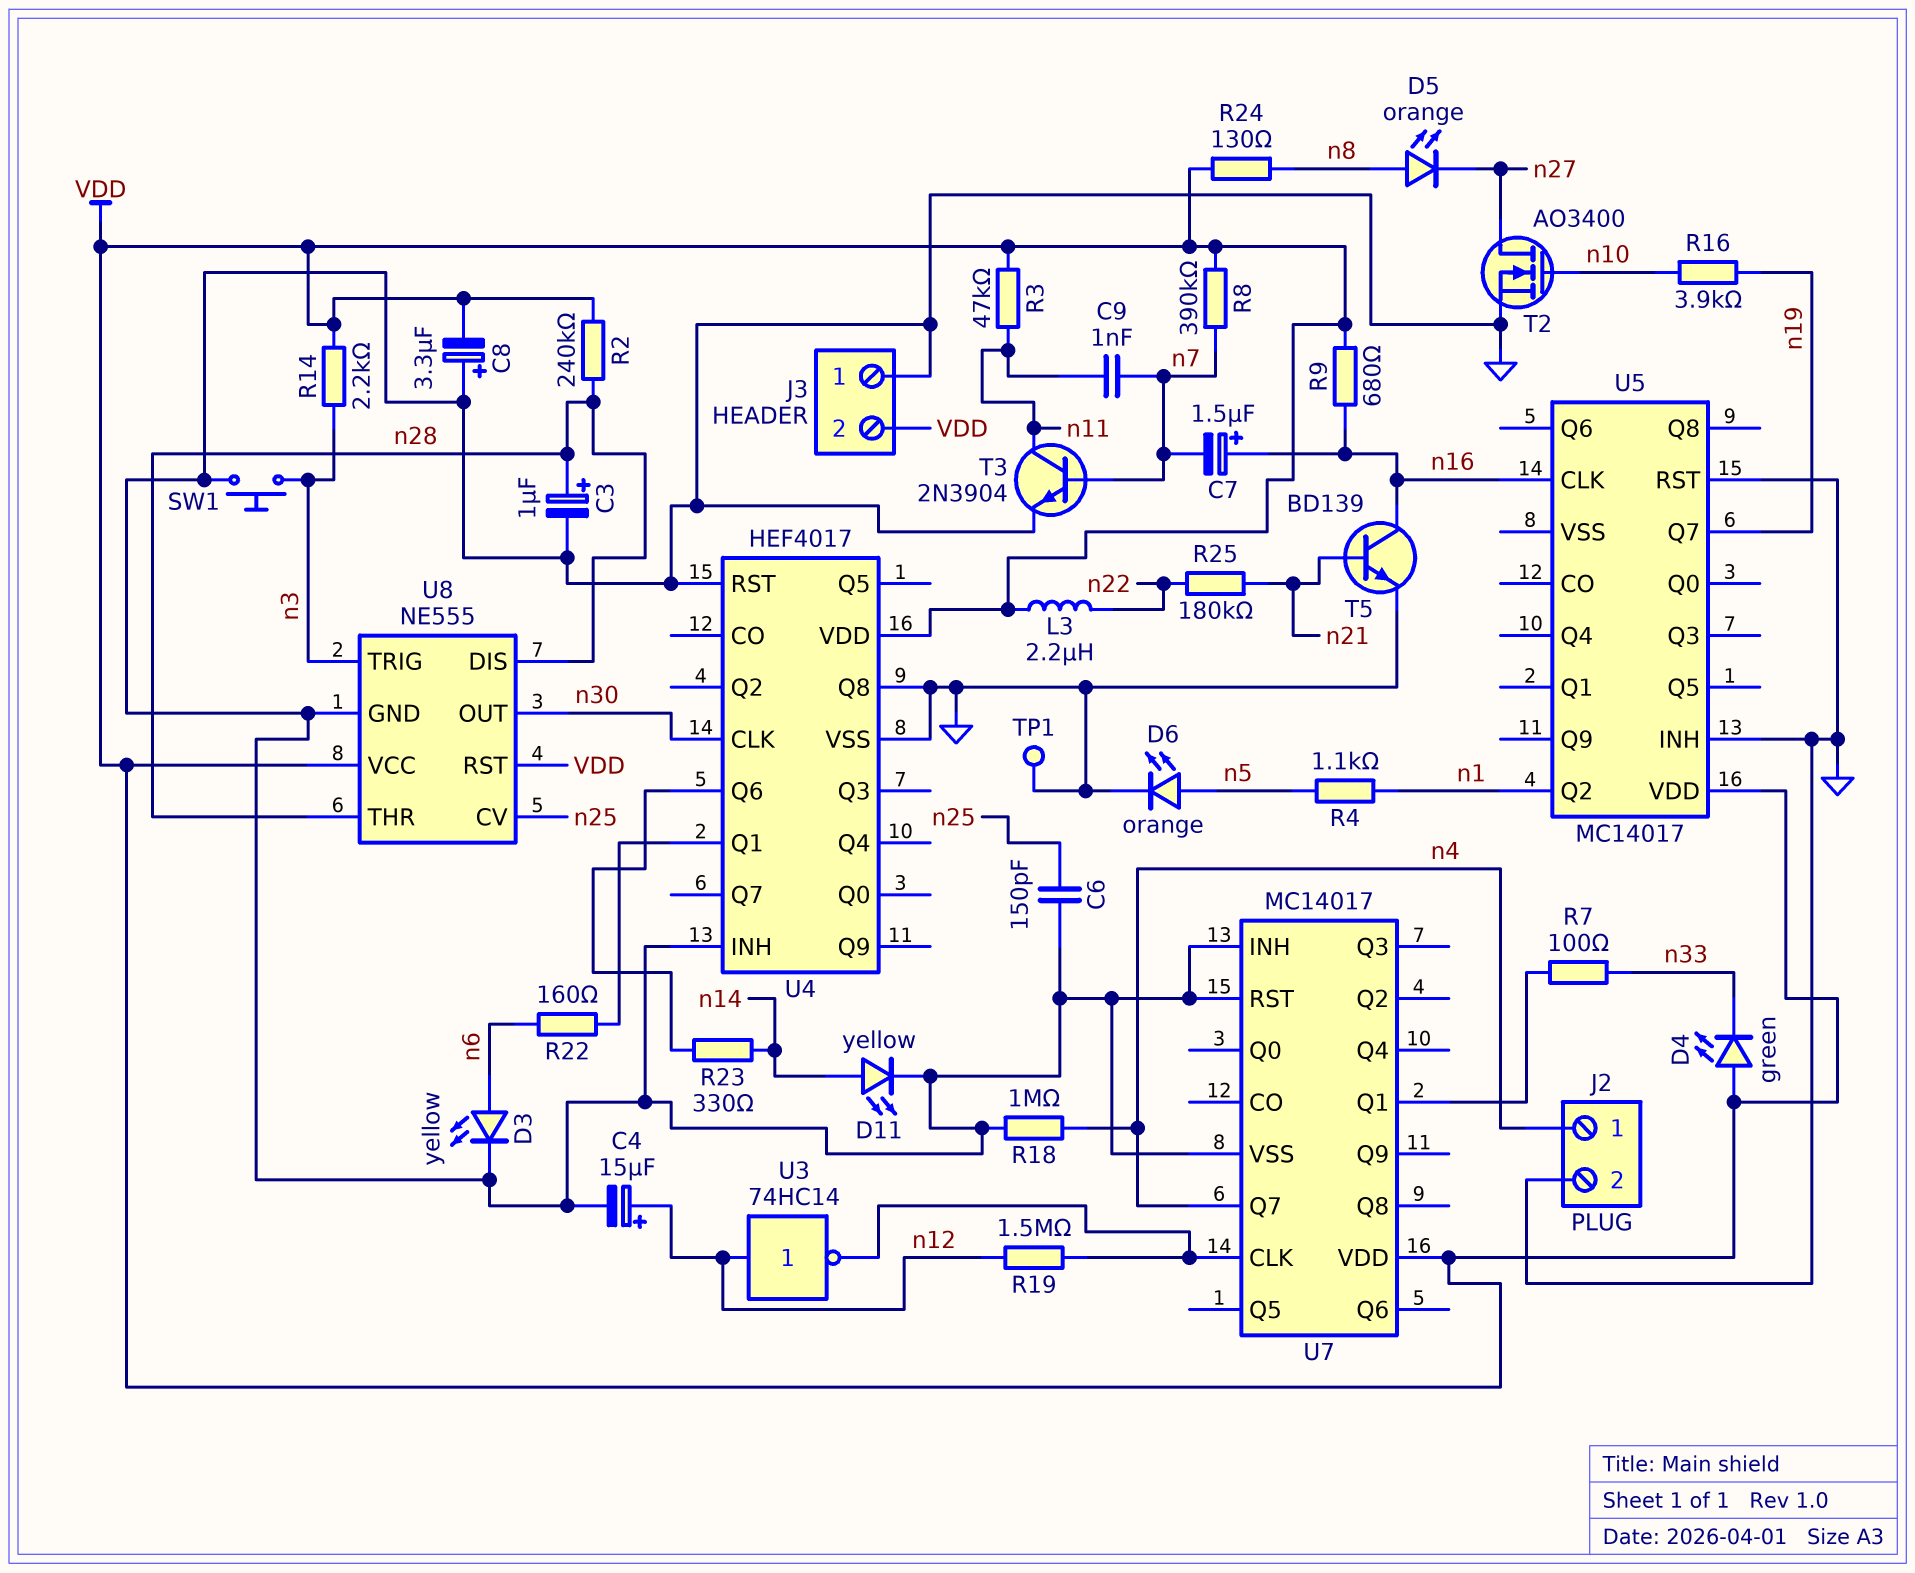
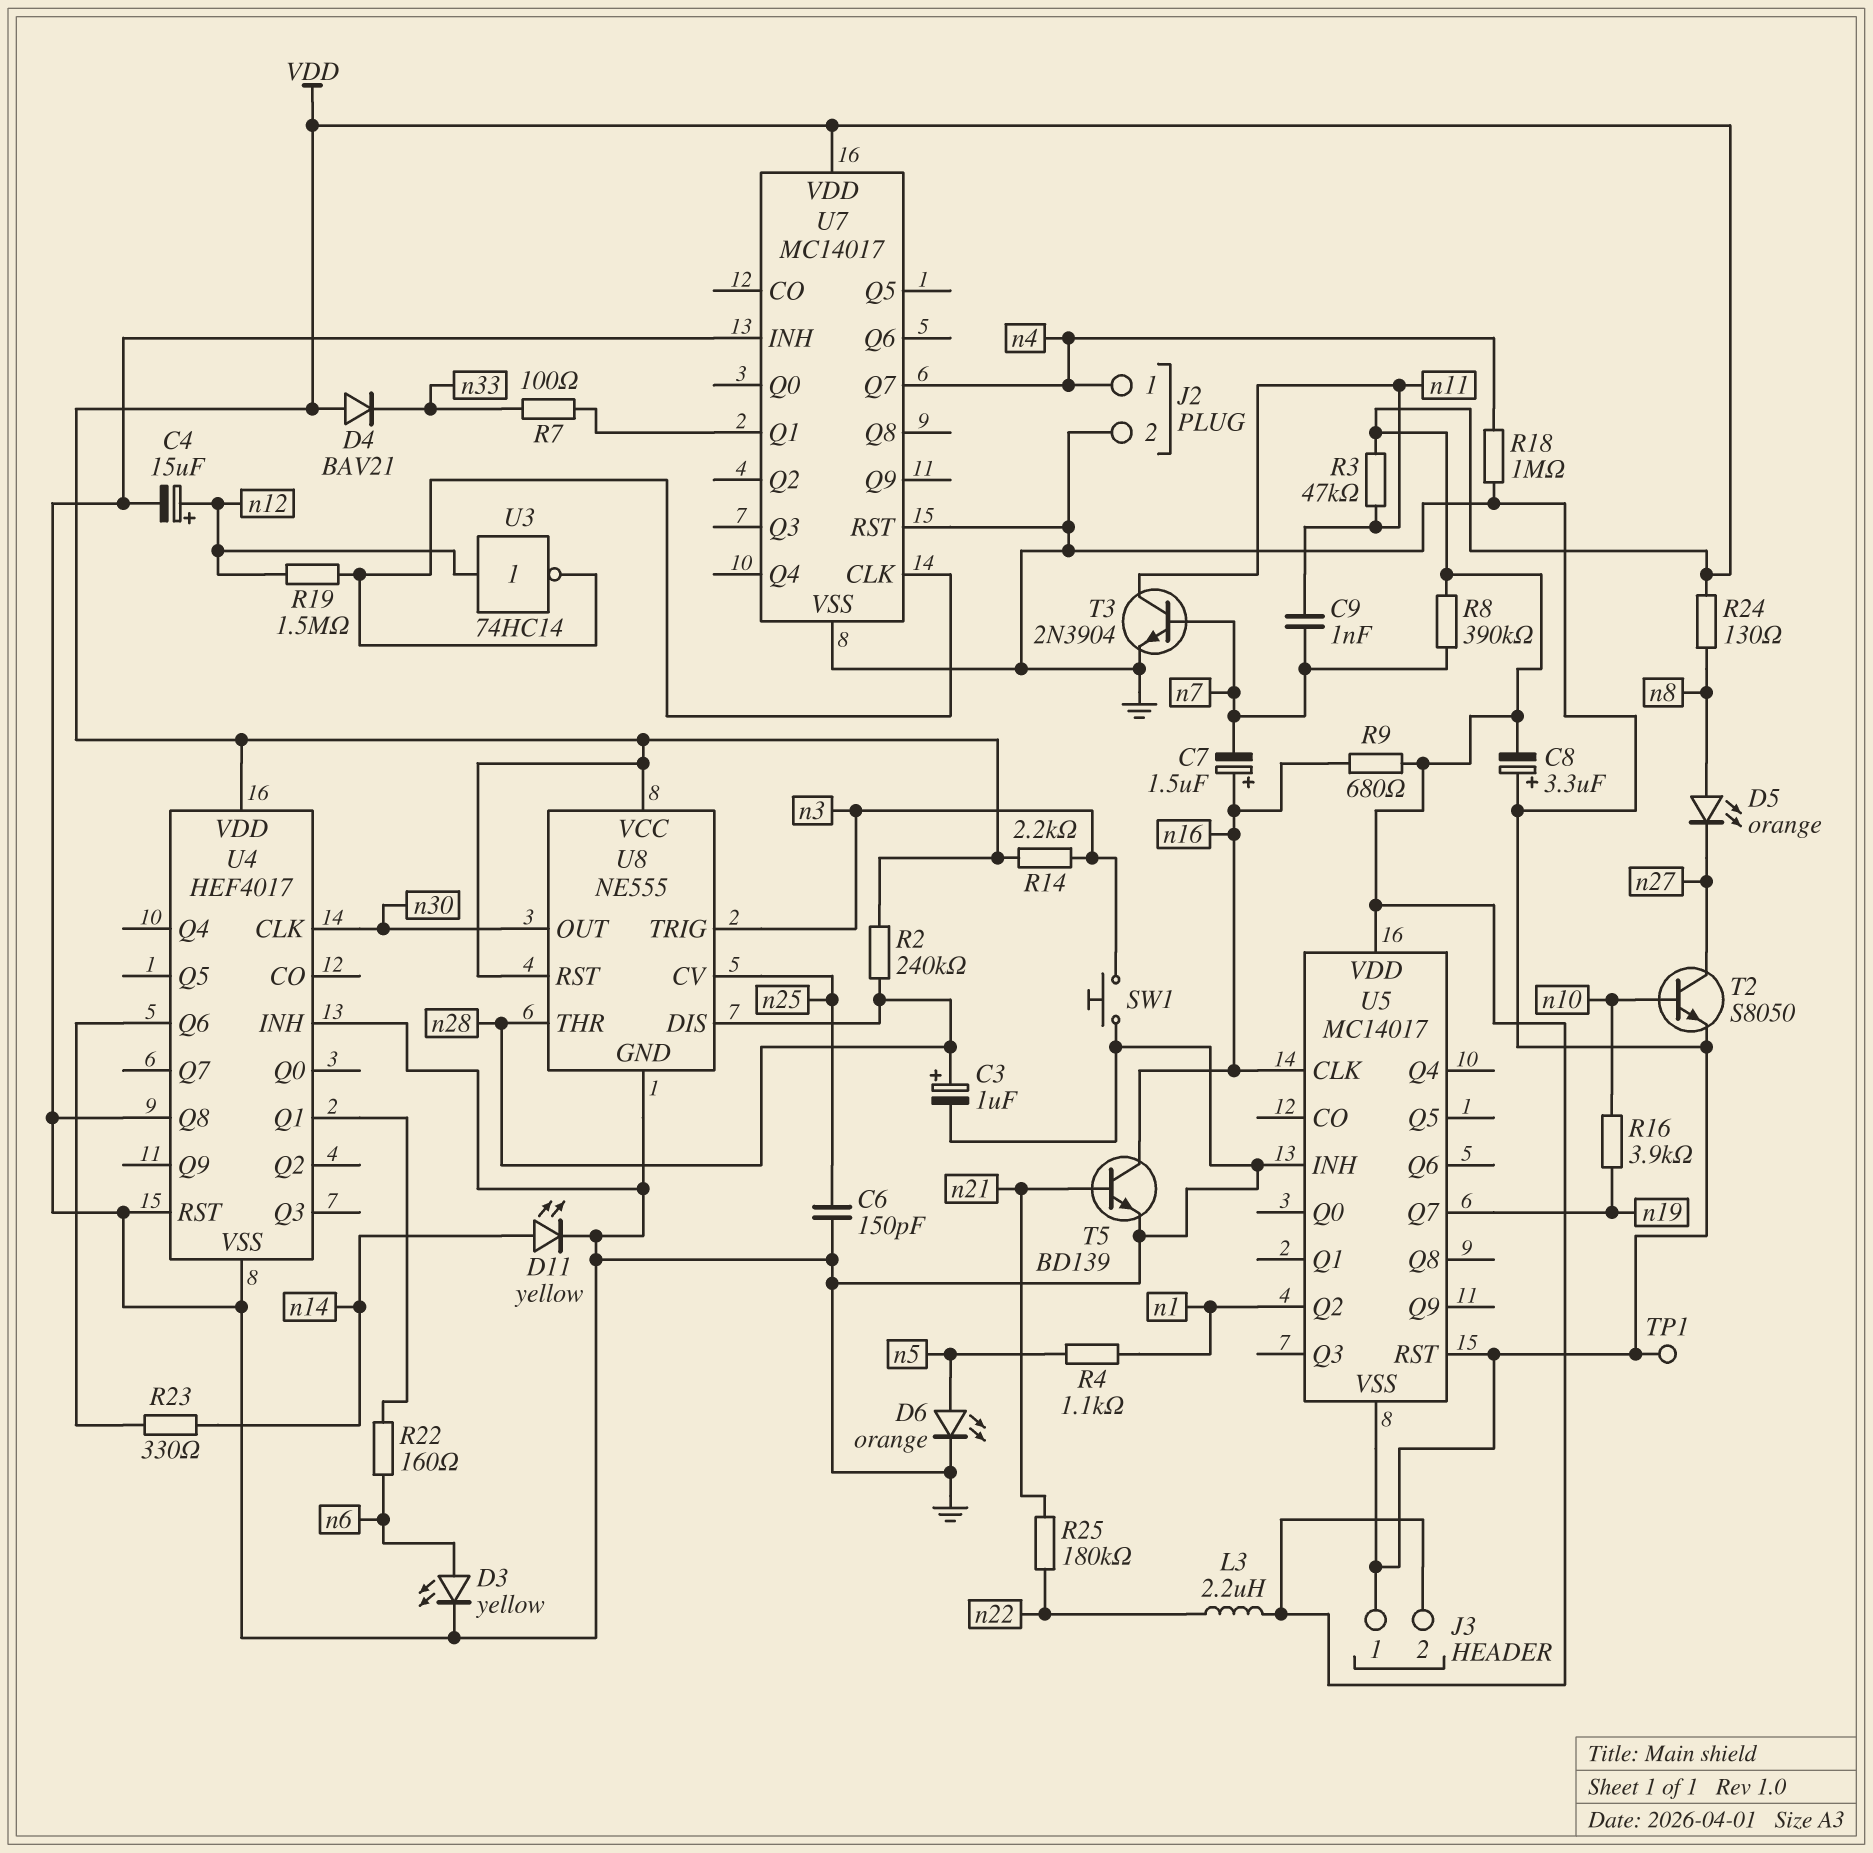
D4: LED green (A VDD, K n33) -> diode BAV21 (A VDD, K n33)
T2: NMOS AO3400 (G n10, D n27, S GND) -> NPN S8050 (B n10, C n27, E GND)
U5 pin VSS: none -> GND

